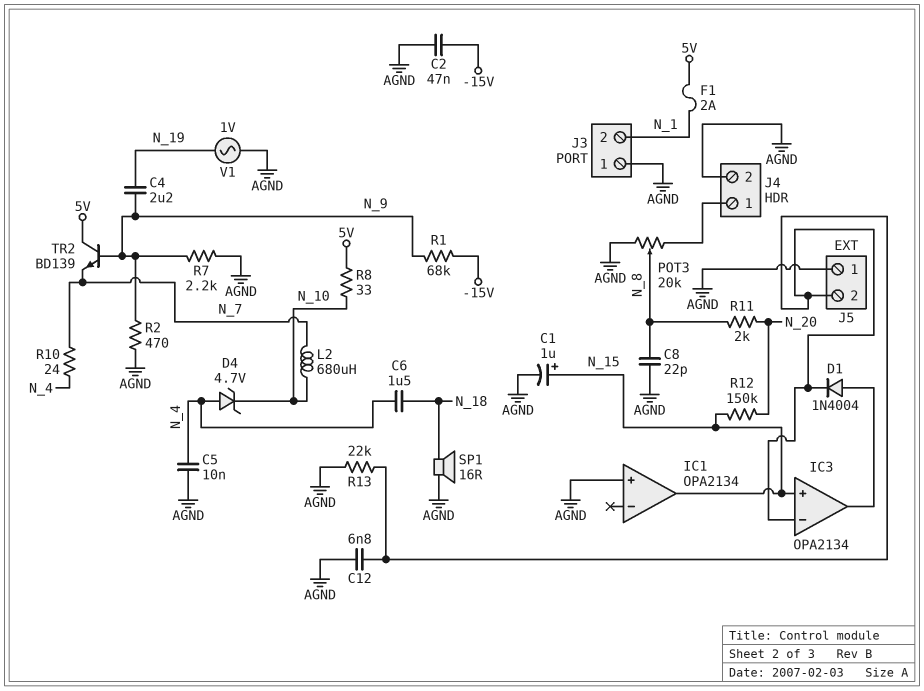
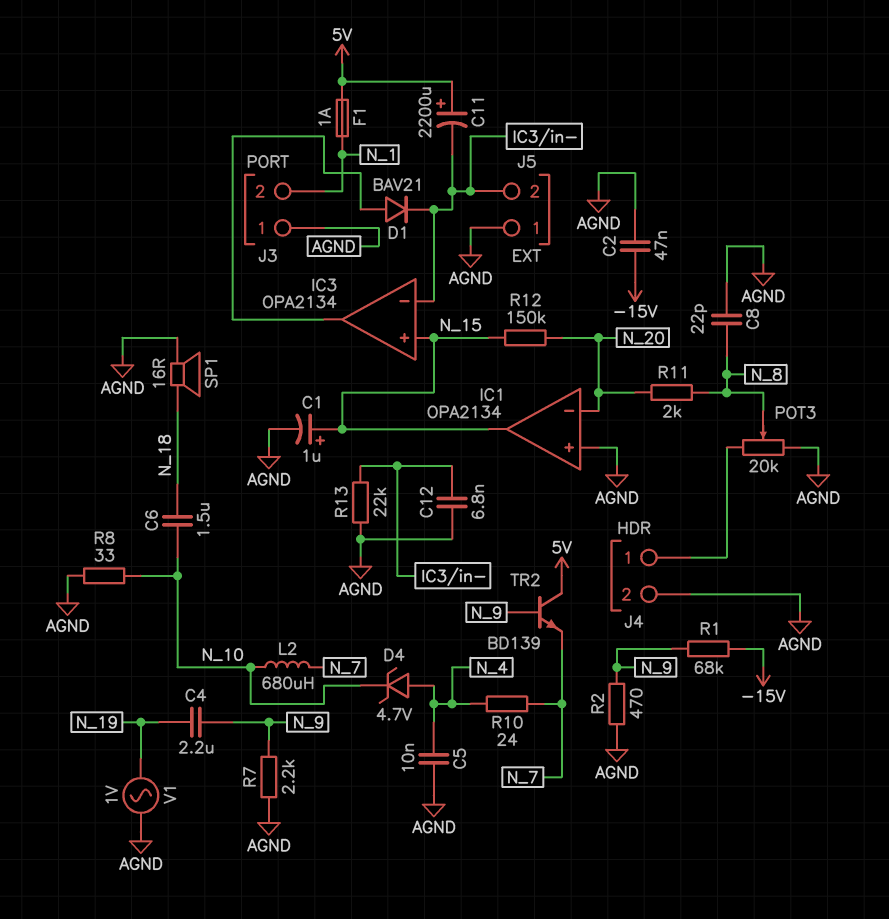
C6: 1.5uF (N_4, N_18) -> 1.5uF (N_10, N_18)
C11: none -> 2200uF (plus 5V, minus IC3/in-)
D1: diode 1N4004 (A IC3/out, K IC3/in-) -> diode BAV21 (A IC3/out, K IC3/in-)
F1: 2A (5V, N_1) -> 1A (5V, N_1)
IC1 pin in-: none -> N_20
R8: 33 (5V, N_10) -> 33 (AGND, N_10)

